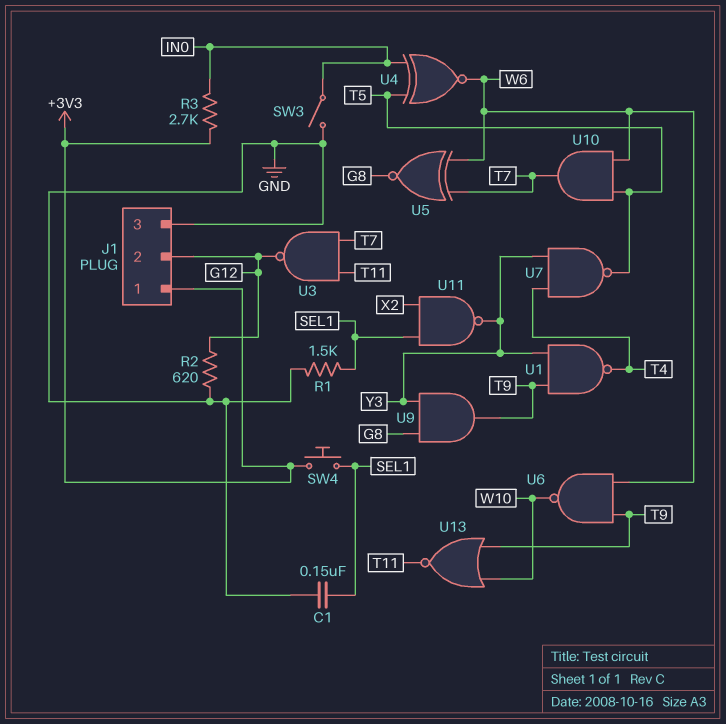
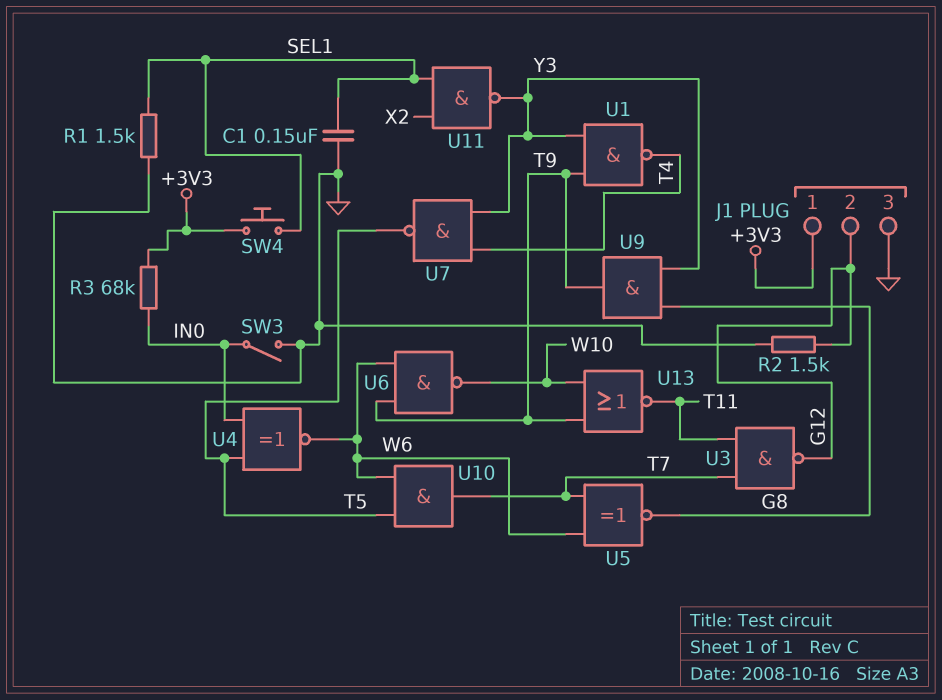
R2: 620 (G12, GND) -> 1.5k (G12, GND)
R3: 2.7k (+3V3, IN0) -> 68k (+3V3, IN0)

